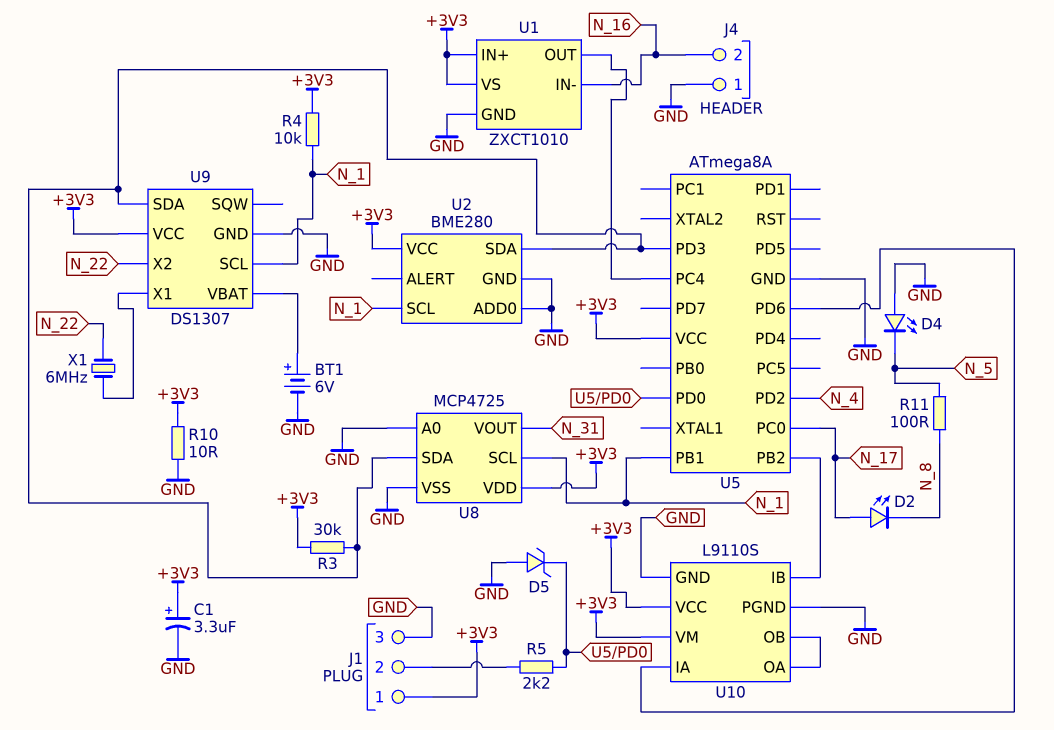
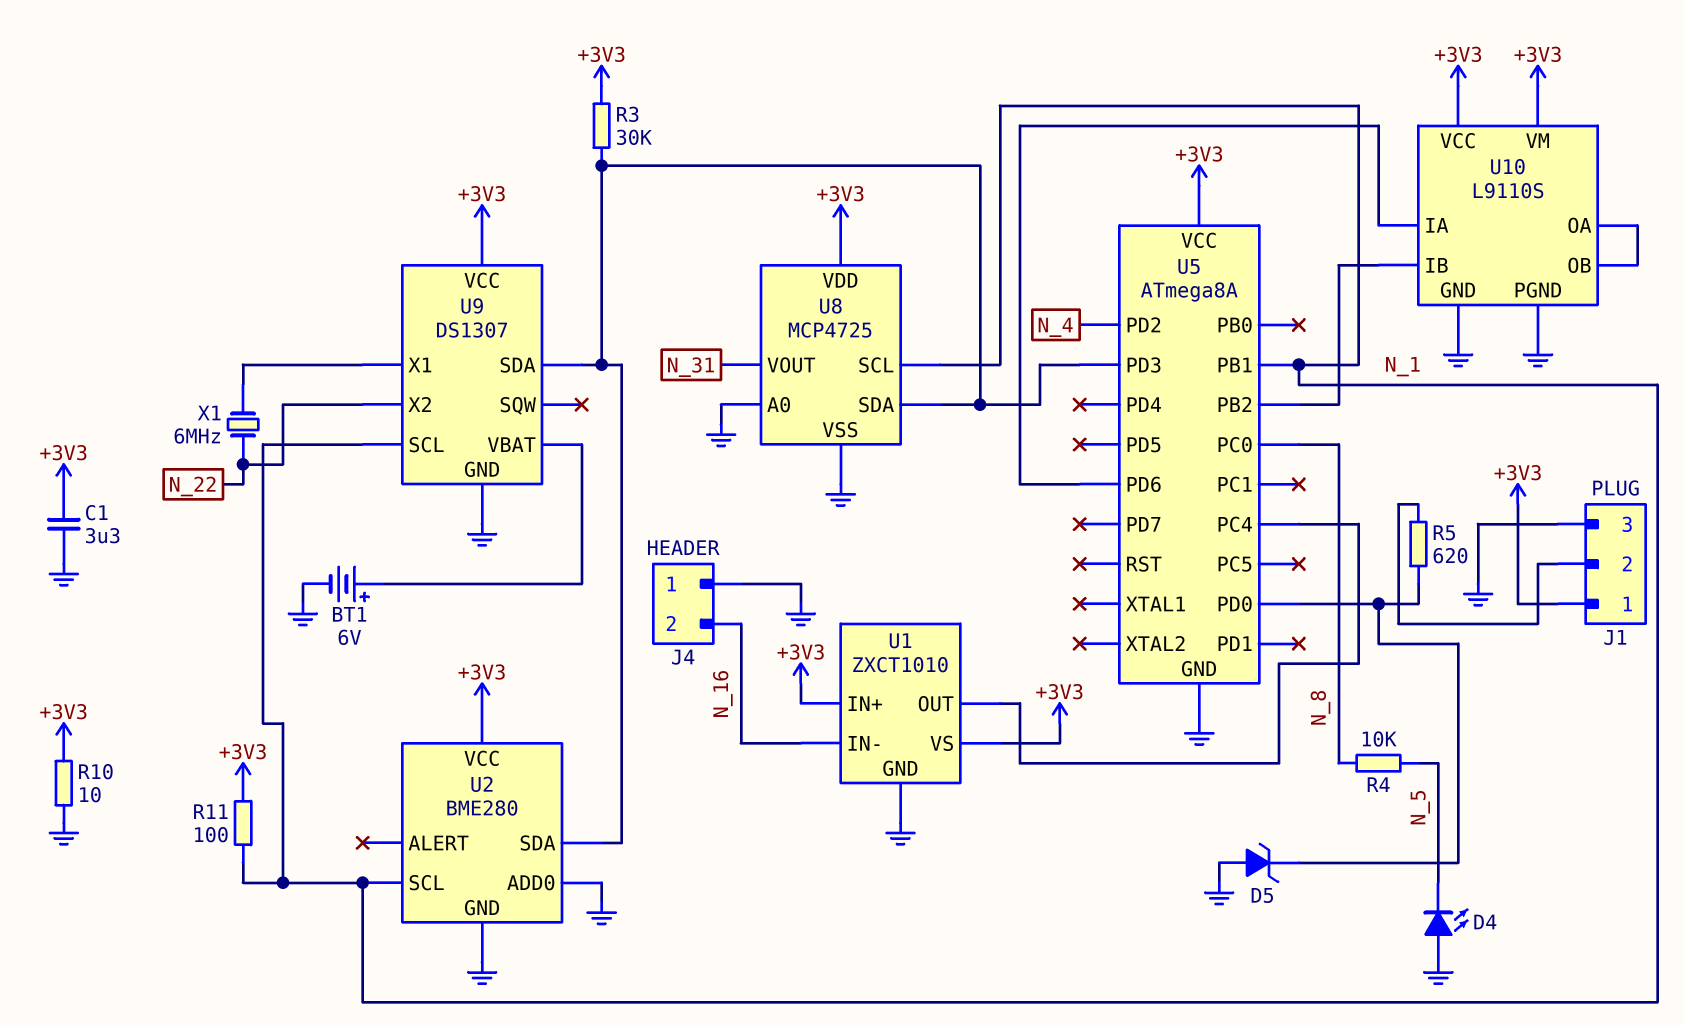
C1: 3.3uF (plus +3V3, minus GND) -> 3.3uF (+3V3, GND)
D2: LED (A N_17, K N_8) -> none
R4: 10k (+3V3, N_1) -> 10k (N_5, N_8)
R5: 2.2k (J1/2, U5/PD0) -> 620 (J1/2, U5/PD0)
R11: 100 (N_5, N_8) -> 100 (+3V3, N_1)
U5 pin PC0: N_17 -> N_8

